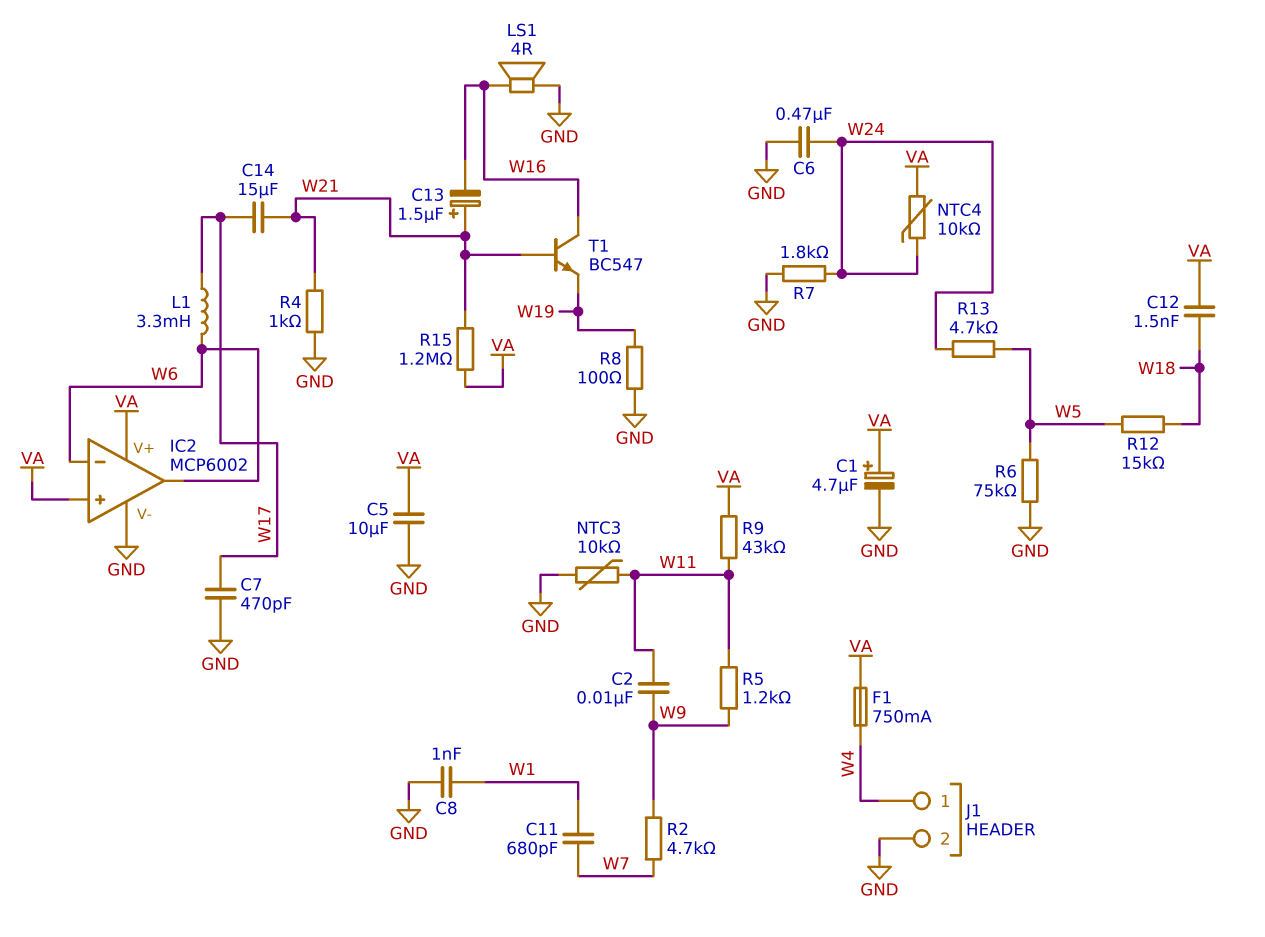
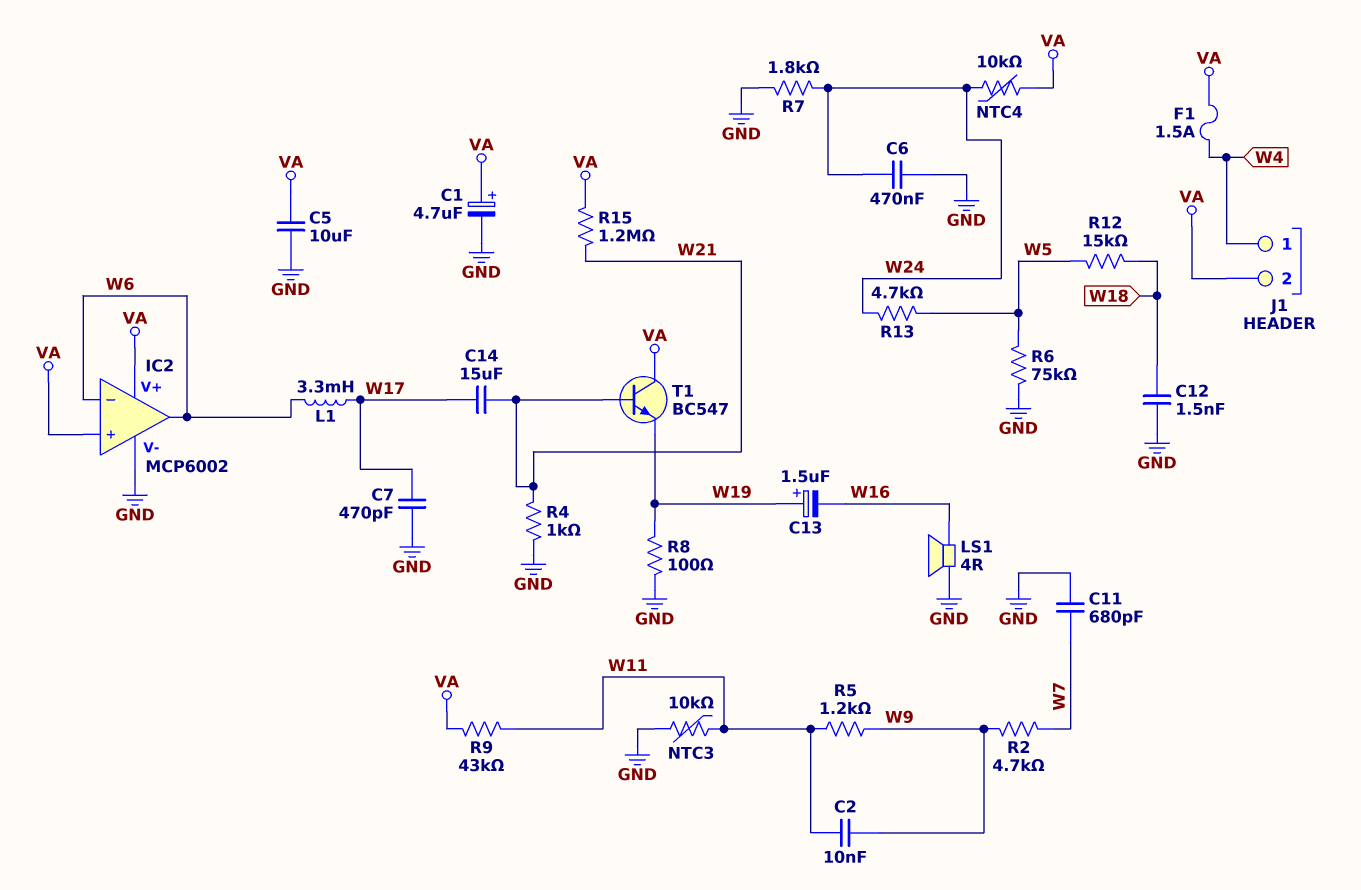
C8: 1nF (GND, W1) -> none
C11: 680pF (W1, W7) -> 680pF (GND, W7)
C12: 1.5nF (VA, W18) -> 1.5nF (GND, W18)
C13: 1.5uF (plus W21, minus W16) -> 1.5uF (plus W19, minus W16)
F1: 750mA (VA, W4) -> 1.5A (VA, W4)
J1 pin 2: GND -> VA
T1: NPN BC547 (B W21, C W16, E W19) -> NPN BC547 (B W21, C VA, E W19)

